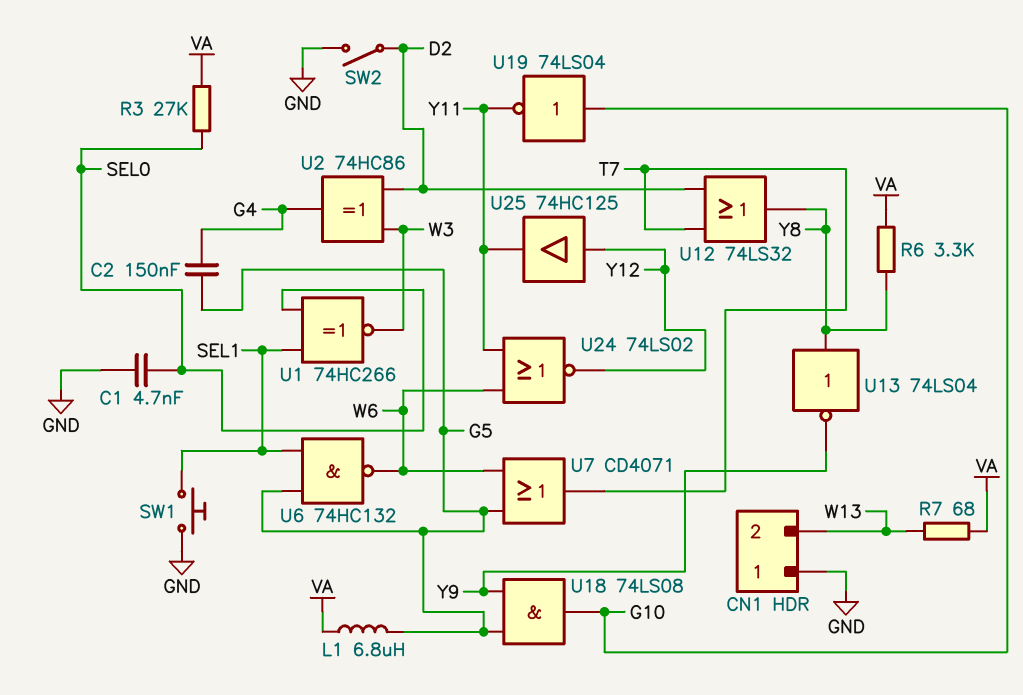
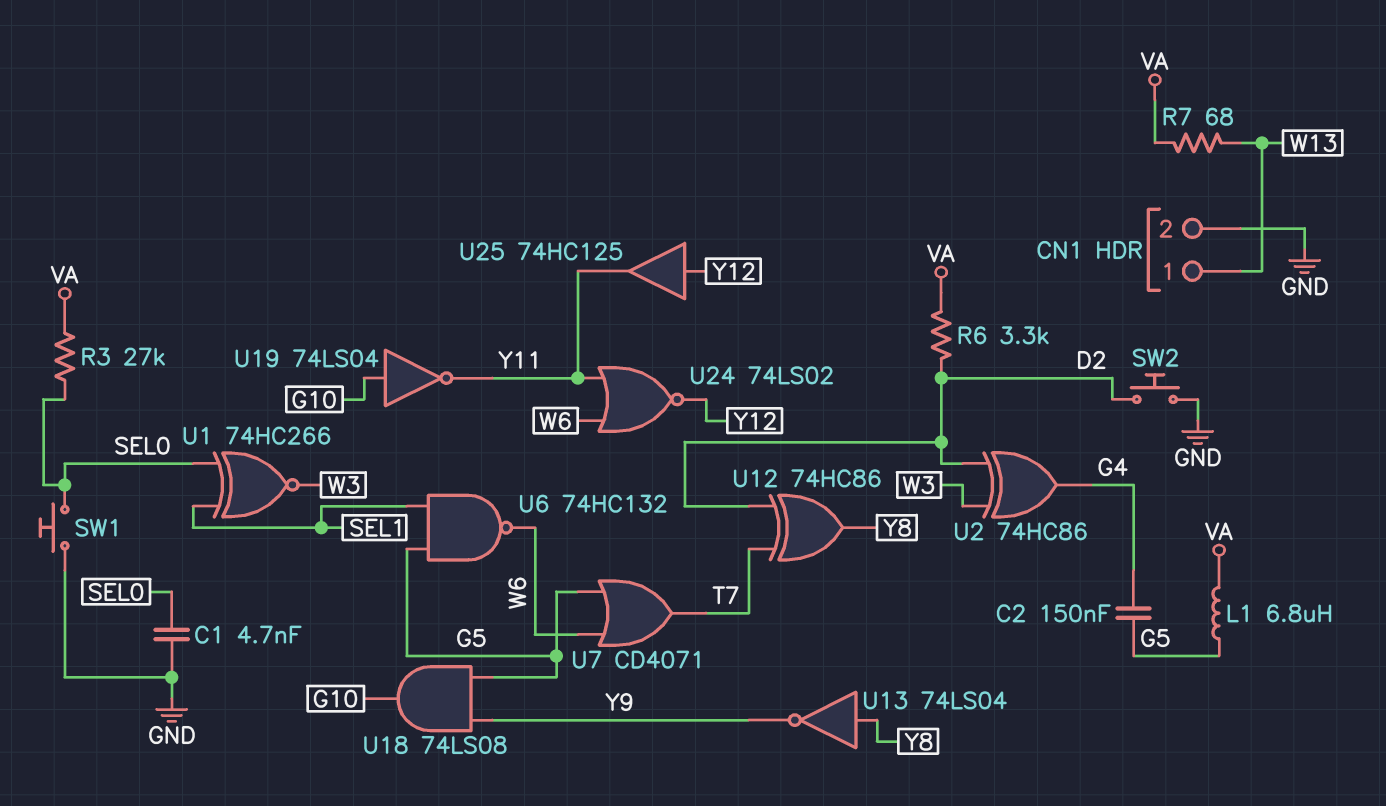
CN1 pin 1: GND -> W13
CN1 pin 2: W13 -> GND
R6: 3.3k (VA, Y8) -> 3.3k (D2, VA)
SW1: button (GND, SEL1) -> button (GND, SEL0)
SW2: switch (D2, GND) -> button (D2, GND)
U12: OR 74LS32 (in D2, in T7, out Y8) -> XOR 74HC86 (in D2, in T7, out Y8)

